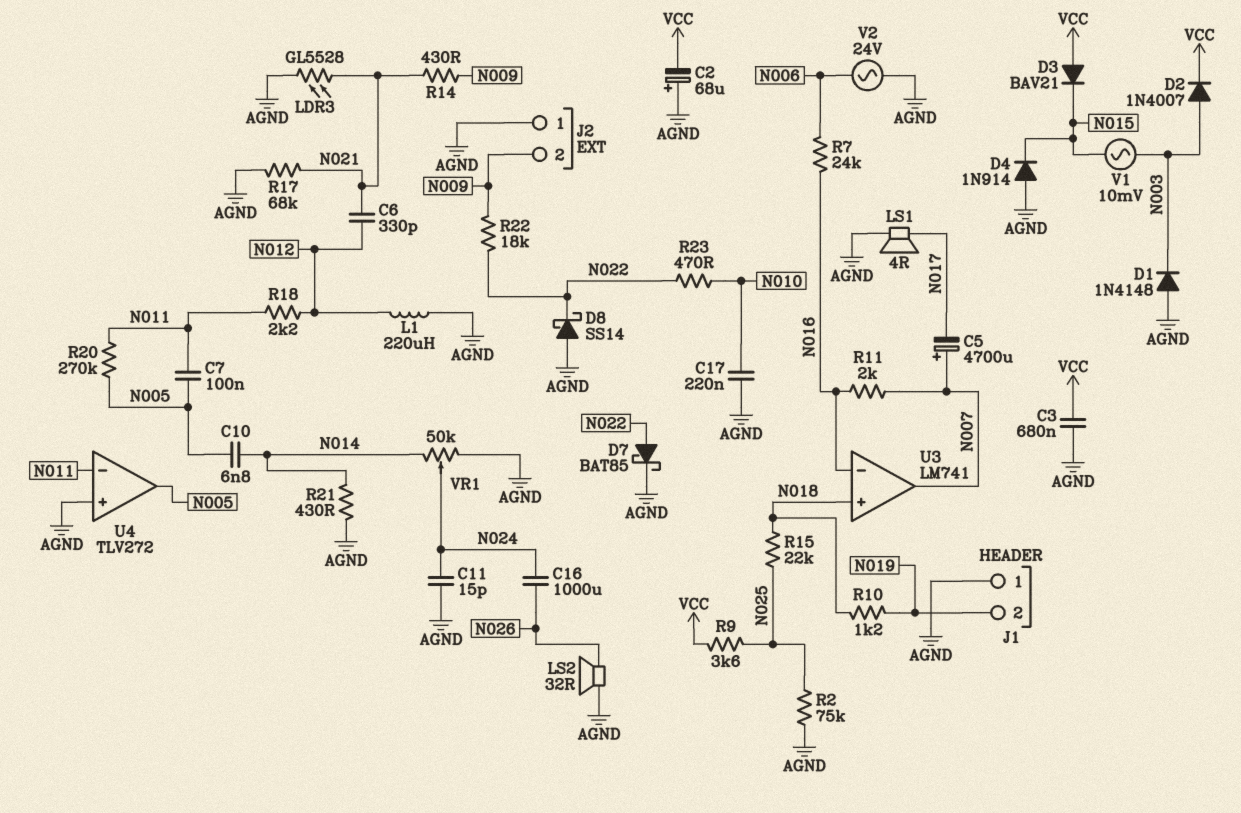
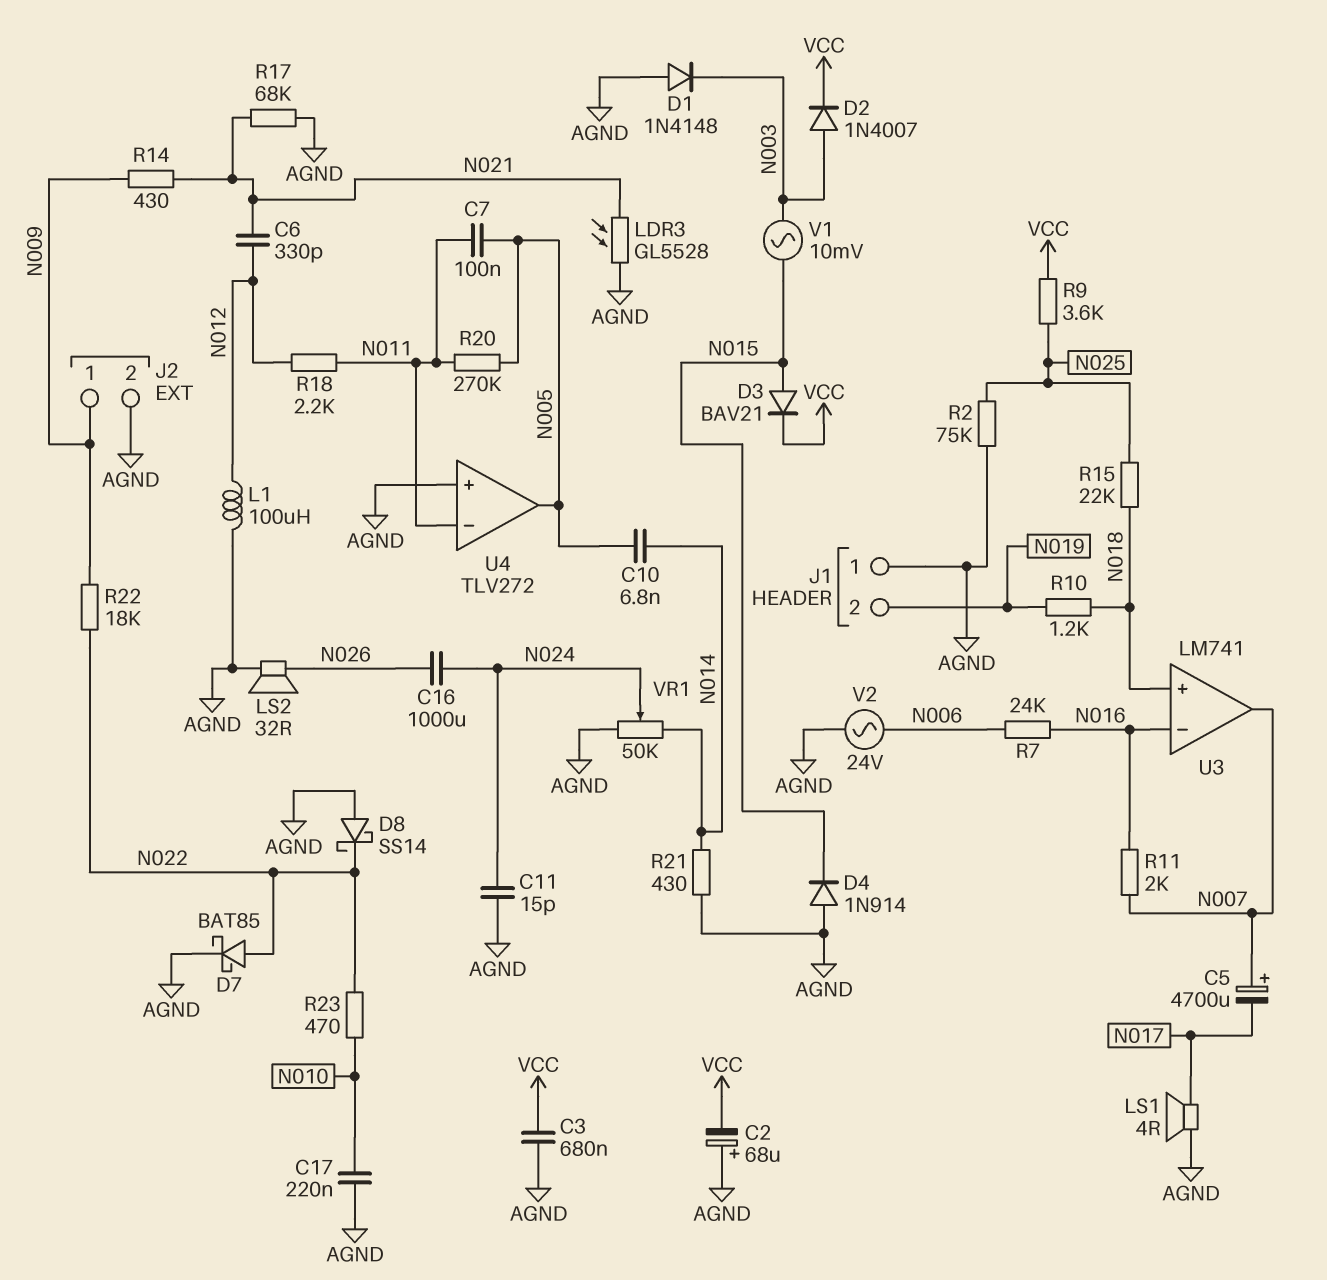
D3: diode BAV21 (A VCC, K N015) -> diode BAV21 (A N015, K VCC)
J2 pin 1: AGND -> N009
J2 pin 2: N009 -> AGND
L1: 220uH (AGND, N012) -> 100uH (AGND, N012)

